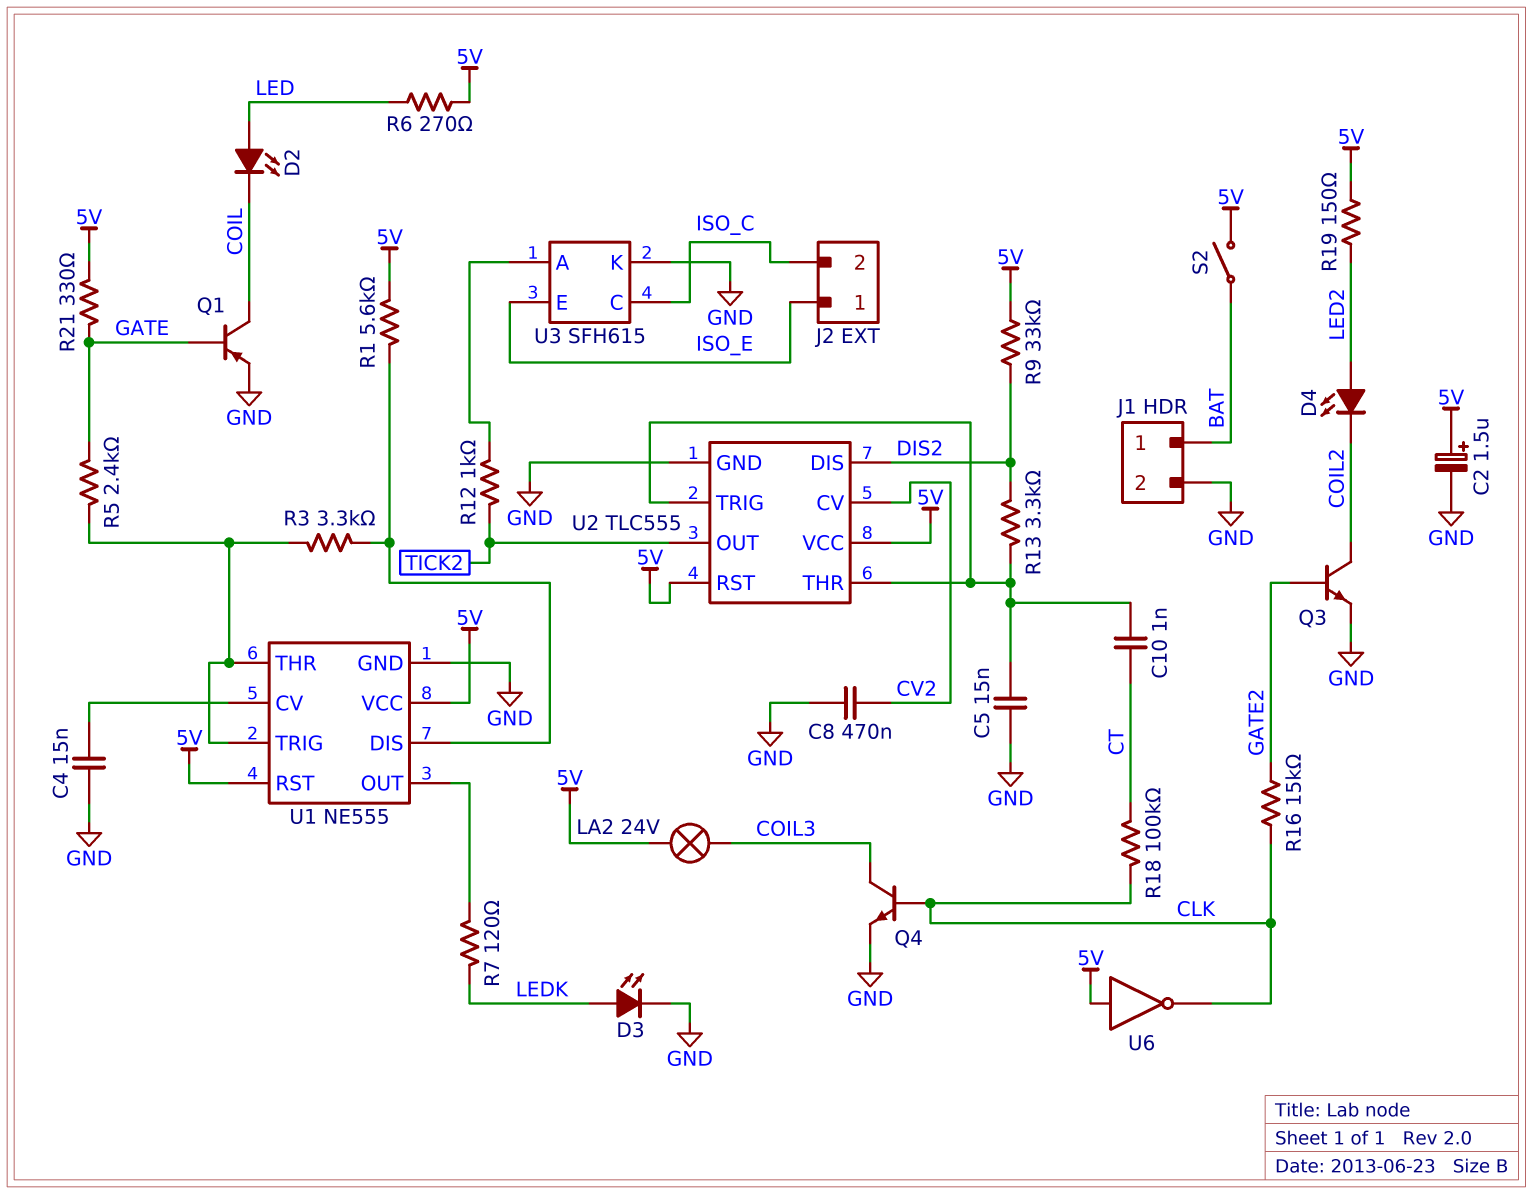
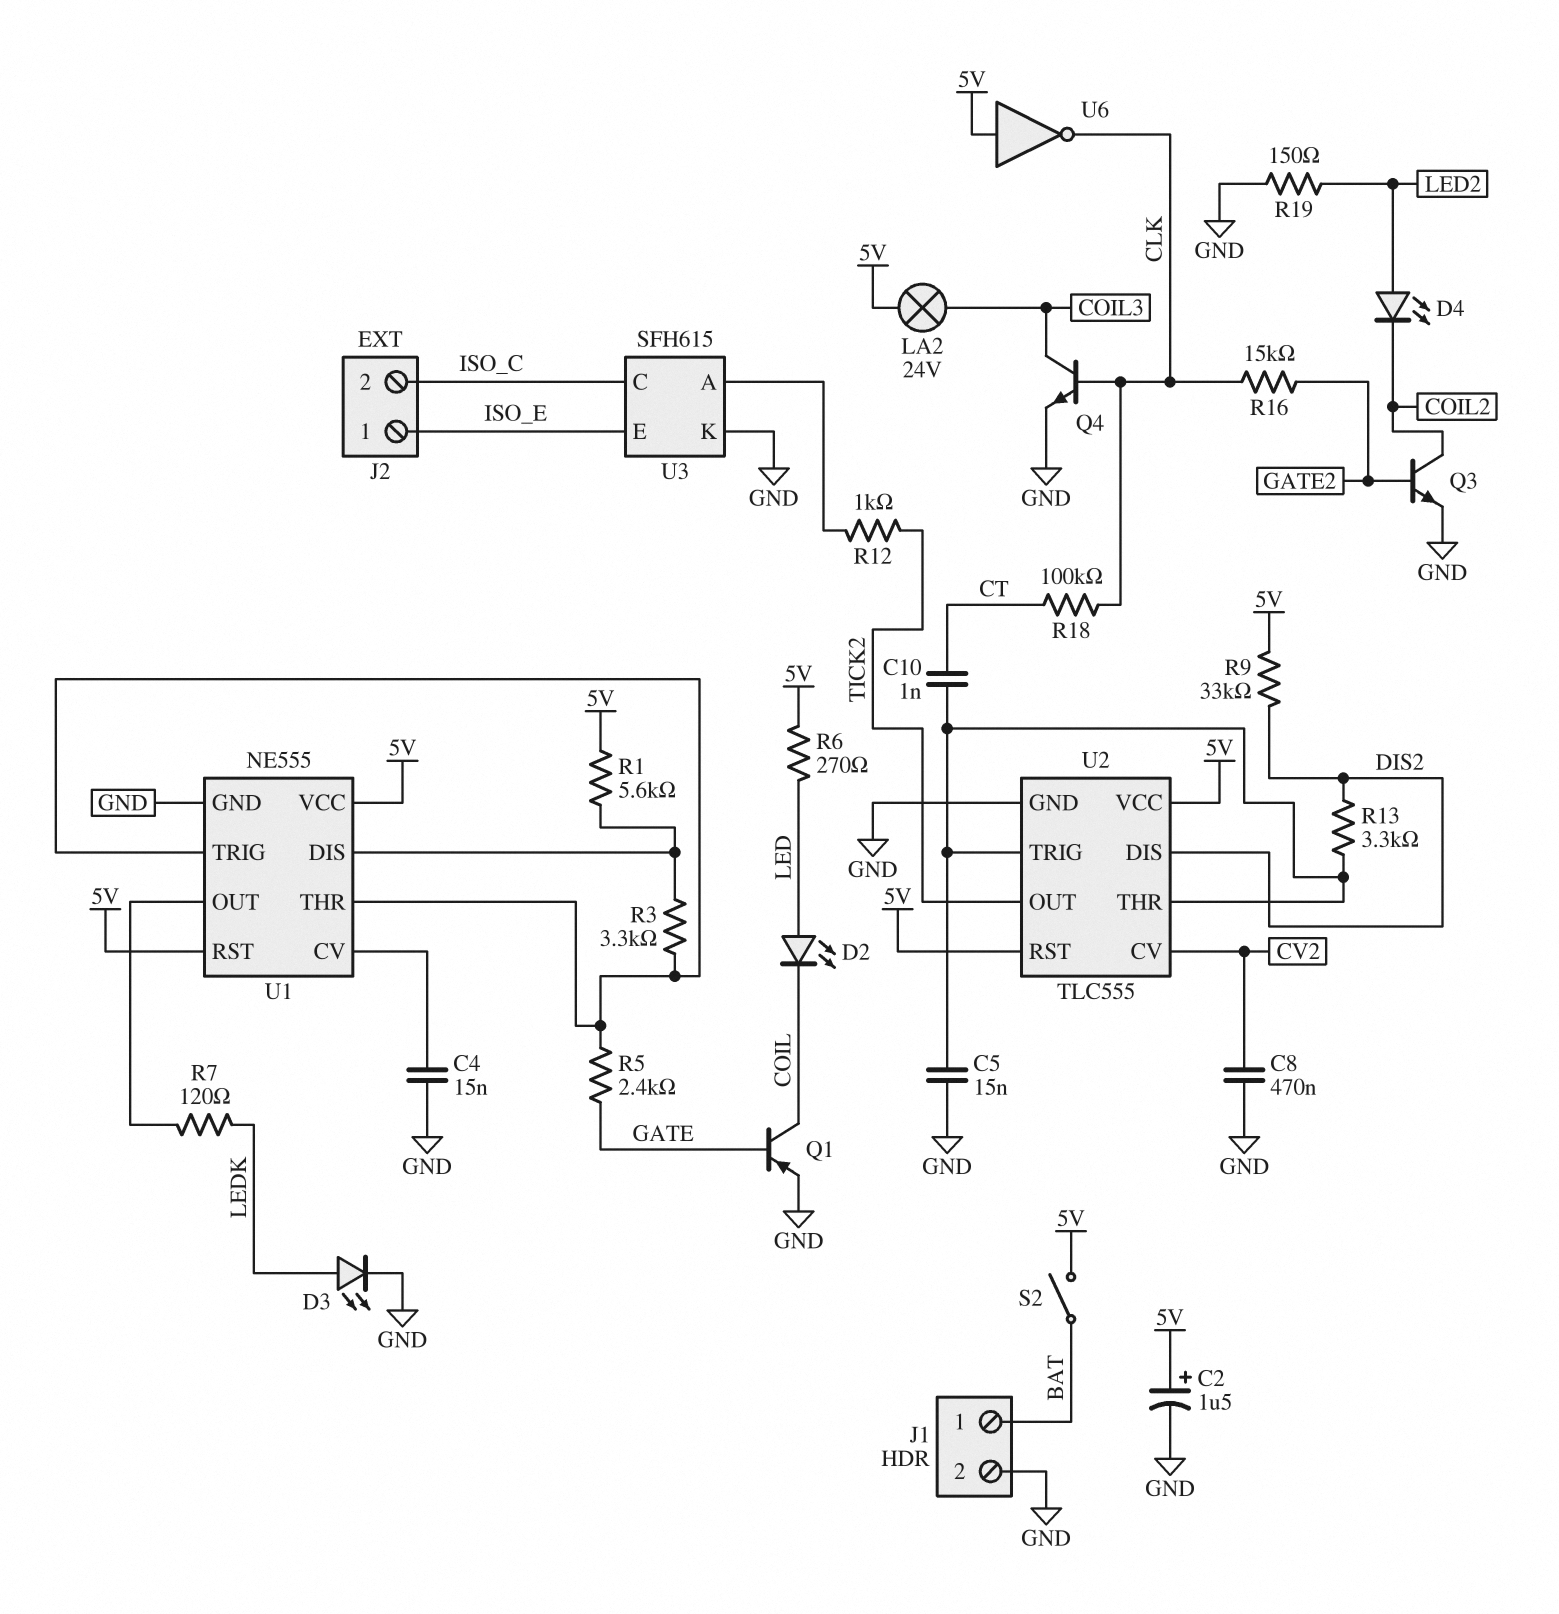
R19: 150 (5V, LED2) -> 150 (GND, LED2)
R21: 330 (5V, GATE) -> none

